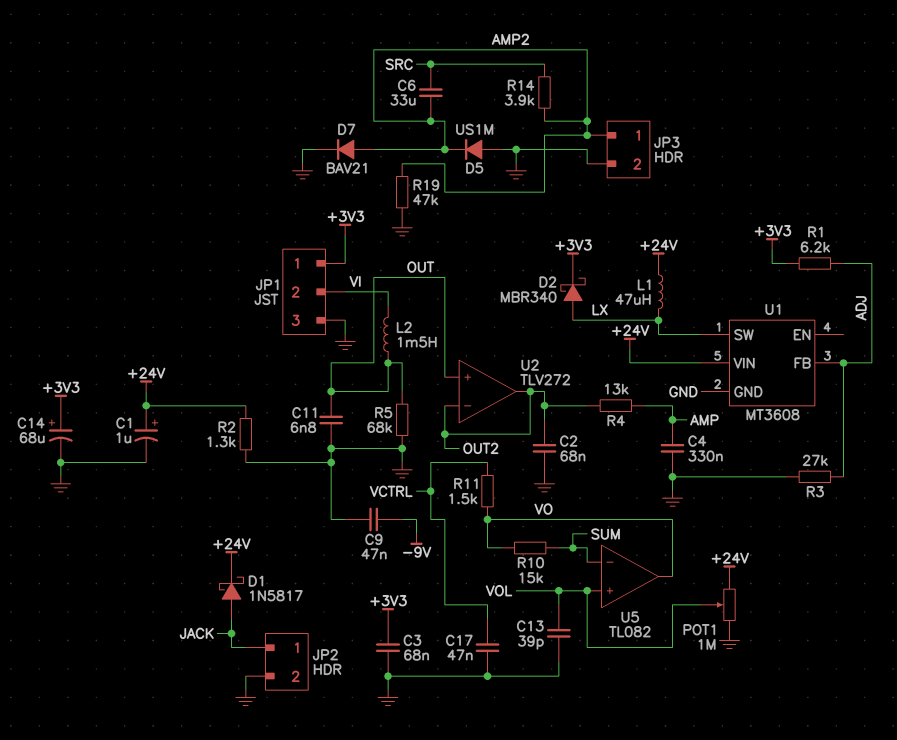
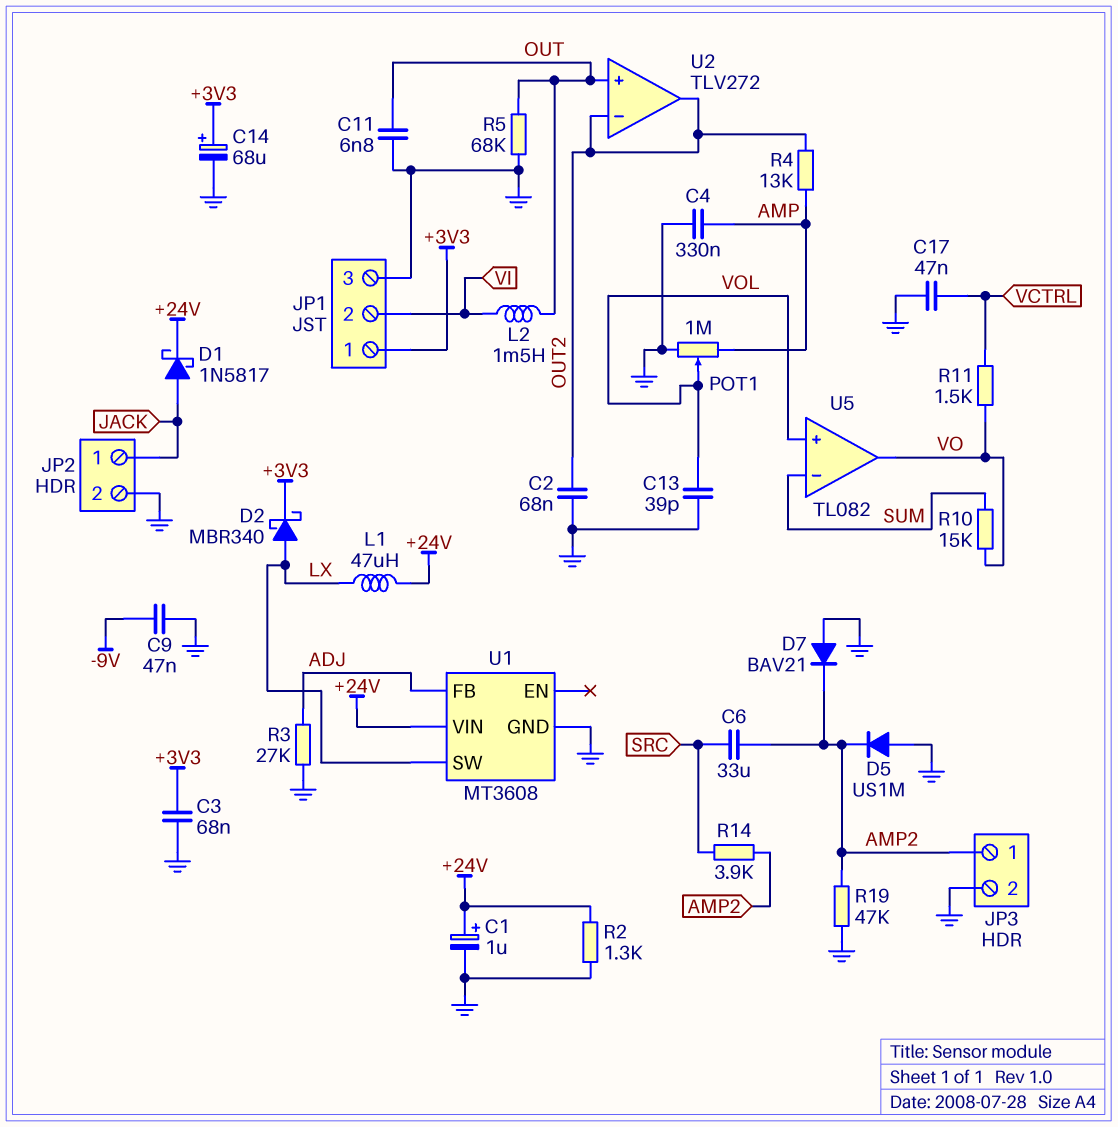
D7: diode BAV21 (A AMP2, K GND) -> diode BAV21 (A GND, K AMP2)
POT1: 1M (+24V, GND, wiper VOL) -> 1M (AMP, GND, wiper VOL)
R1: 6.2k (+3V3, ADJ) -> none

